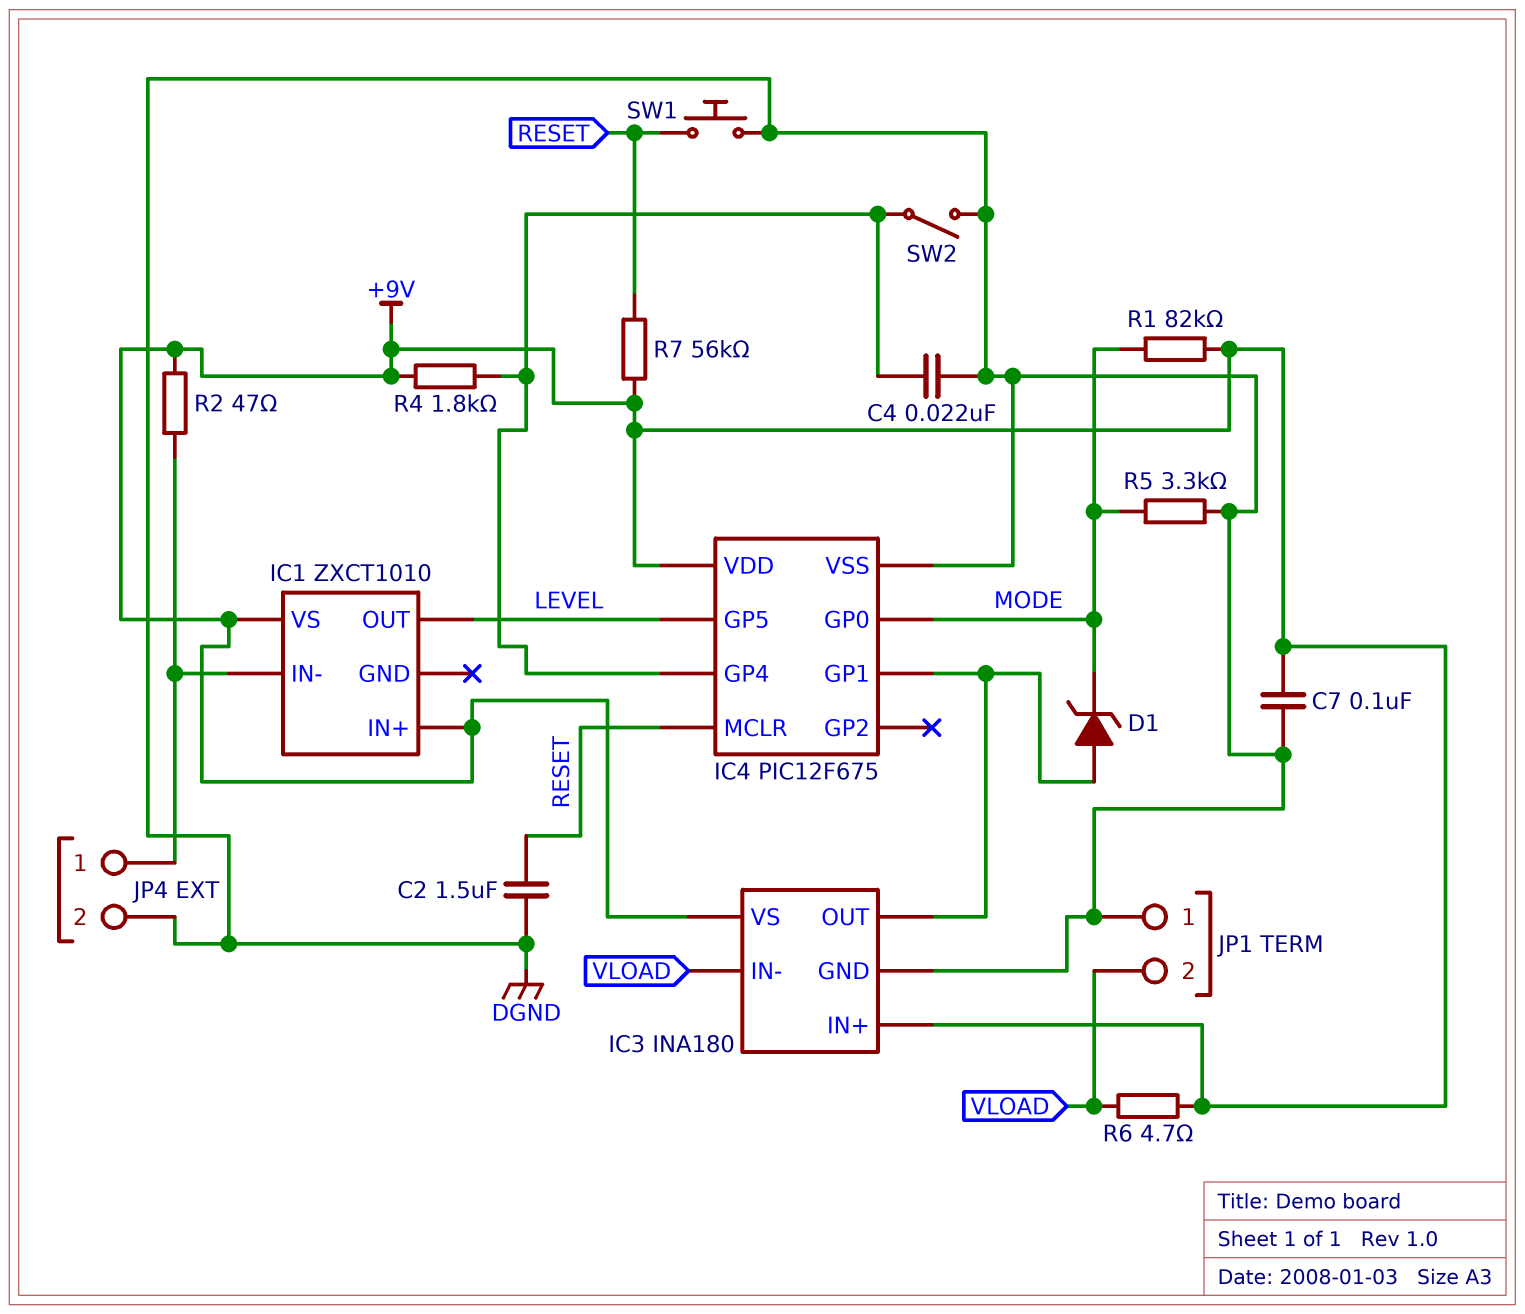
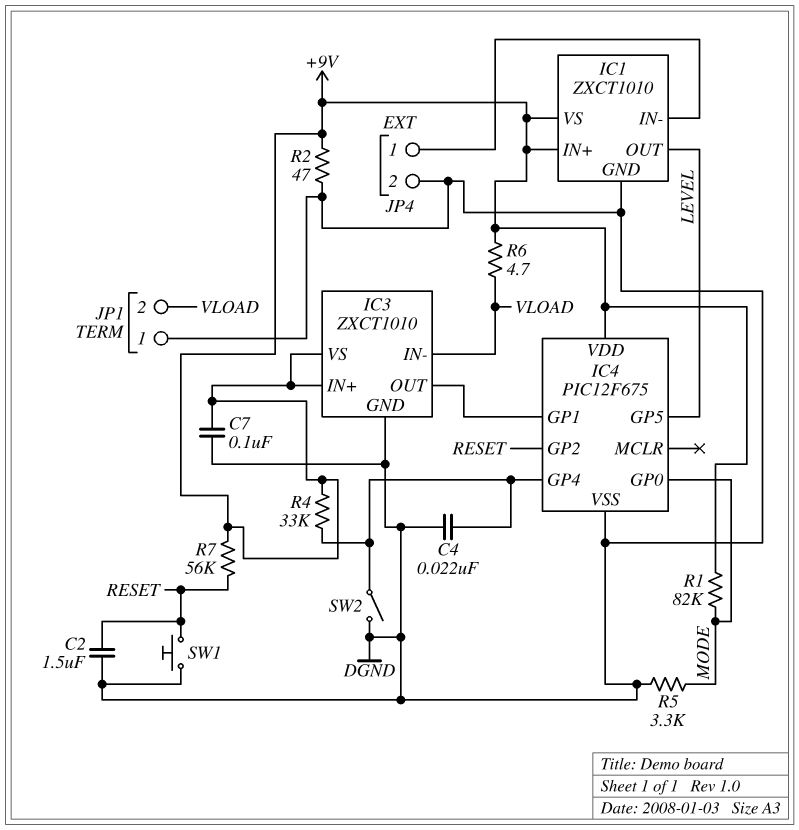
D1: zener (A IC3/OUT, K MODE) -> none
IC1 pin GND: none -> DGND
IC3: INA180 -> ZXCT1010
IC4 pin GP2: none -> RESET
IC4 pin MCLR: RESET -> none
R2: 47 (+9V, IC1/IN-) -> 47 (+9V, DGND)
R4: 1.8k (+9V, IC4/GP4) -> 33k (+9V, IC4/GP4)

